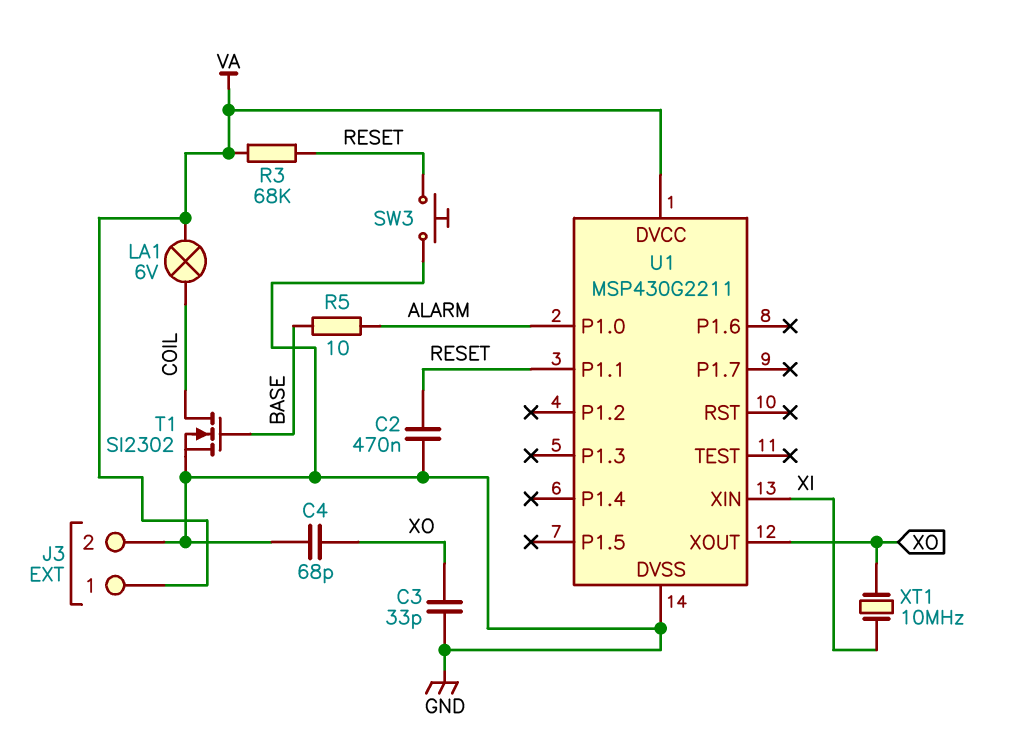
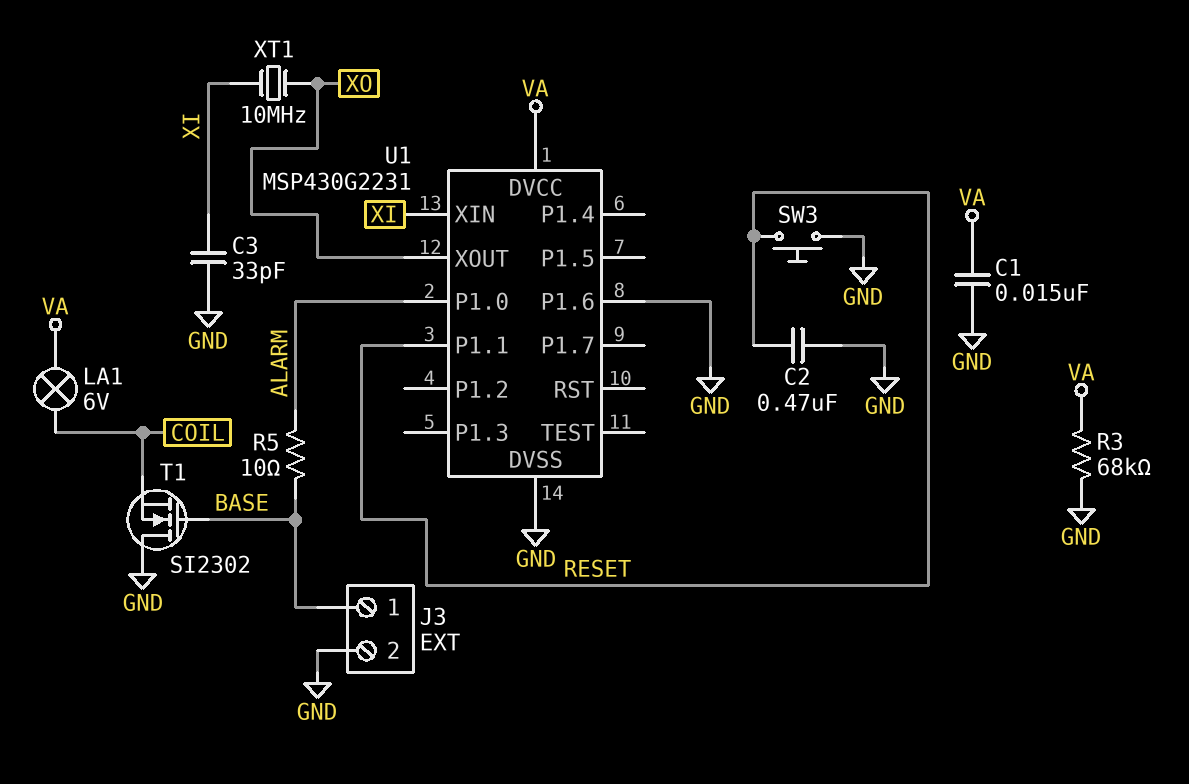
C1: none -> 15nF (GND, VA)
C3: 33pF (GND, XO) -> 33pF (GND, XI)
C4: 68pF (GND, XO) -> none
J3 pin 1: VA -> BASE
R3: 68k (RESET, VA) -> 68k (GND, VA)
T1: NMOS SI2302 (G BASE, D COIL, S GND) -> NMOS SI2302 (G BASE, D GND, S COIL)
U1: MSP430G2211 -> MSP430G2231
U1 pin P1.6: none -> GND

